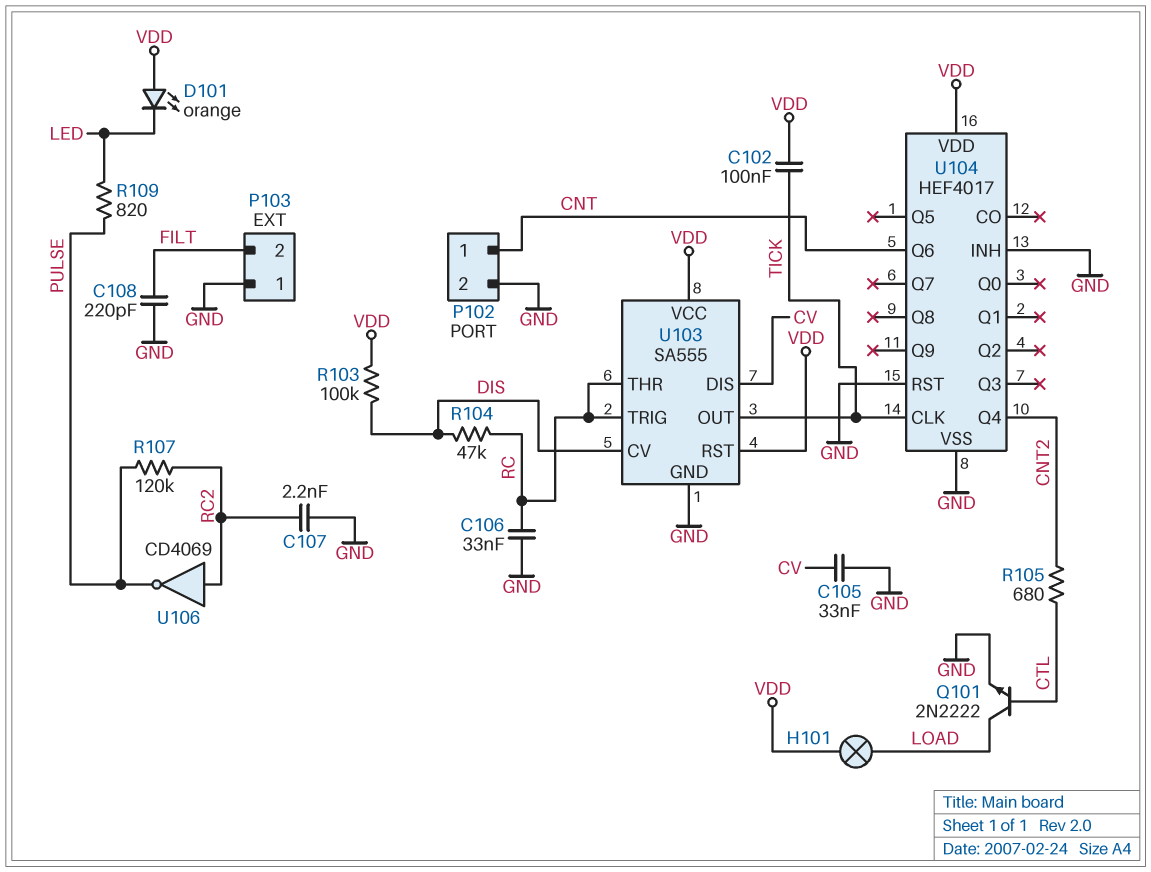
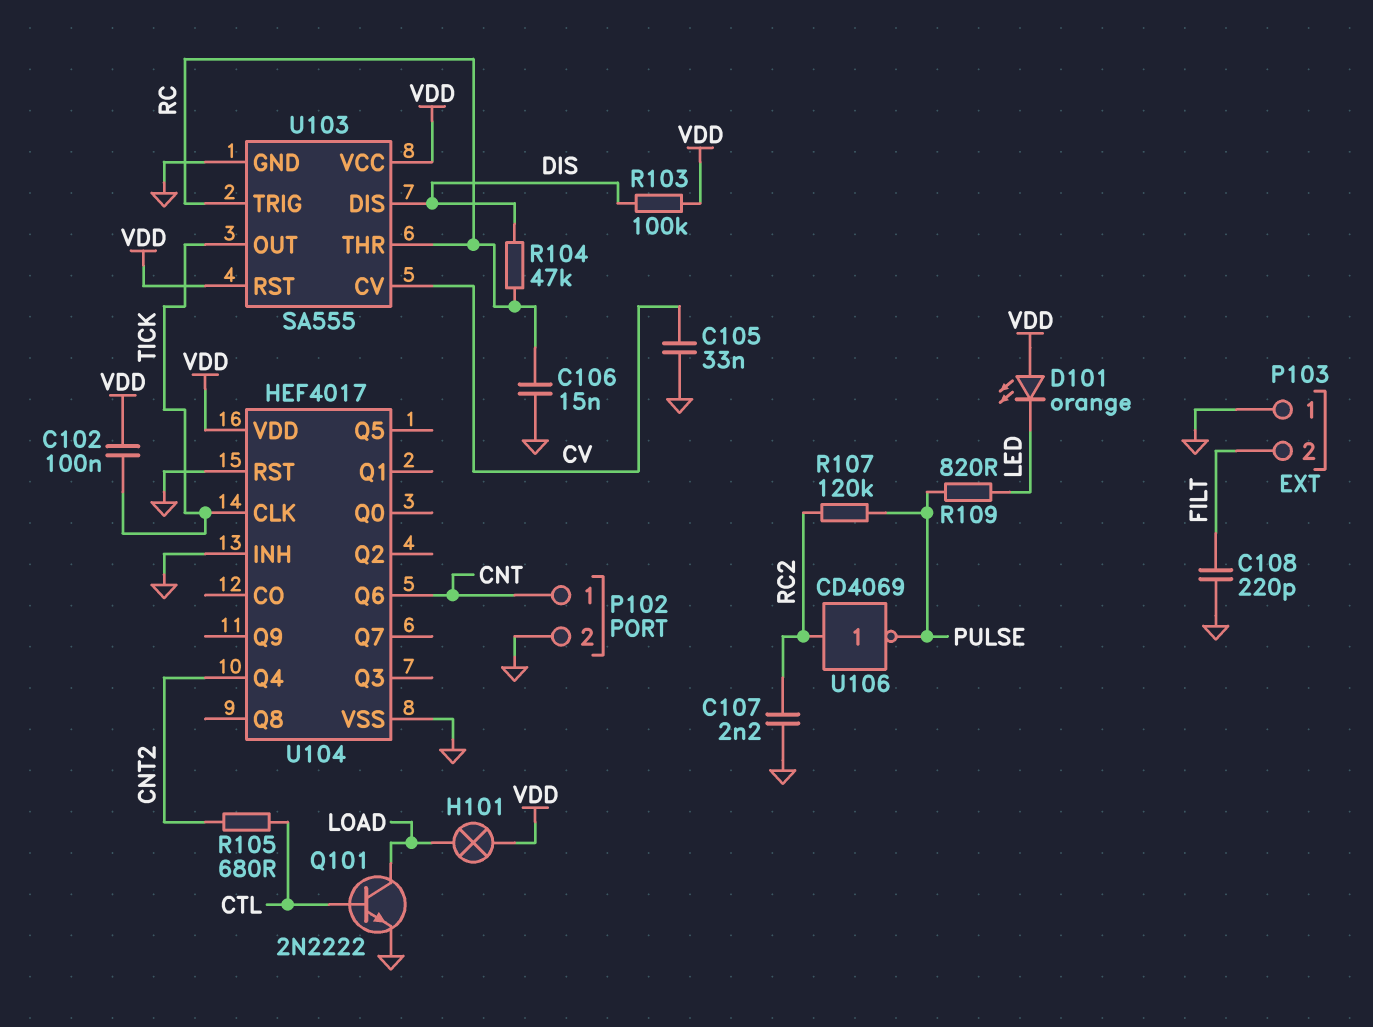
C106: 33nF (GND, RC) -> 15nF (GND, RC)
U103 pin CV: DIS -> CV
U103 pin DIS: CV -> DIS

